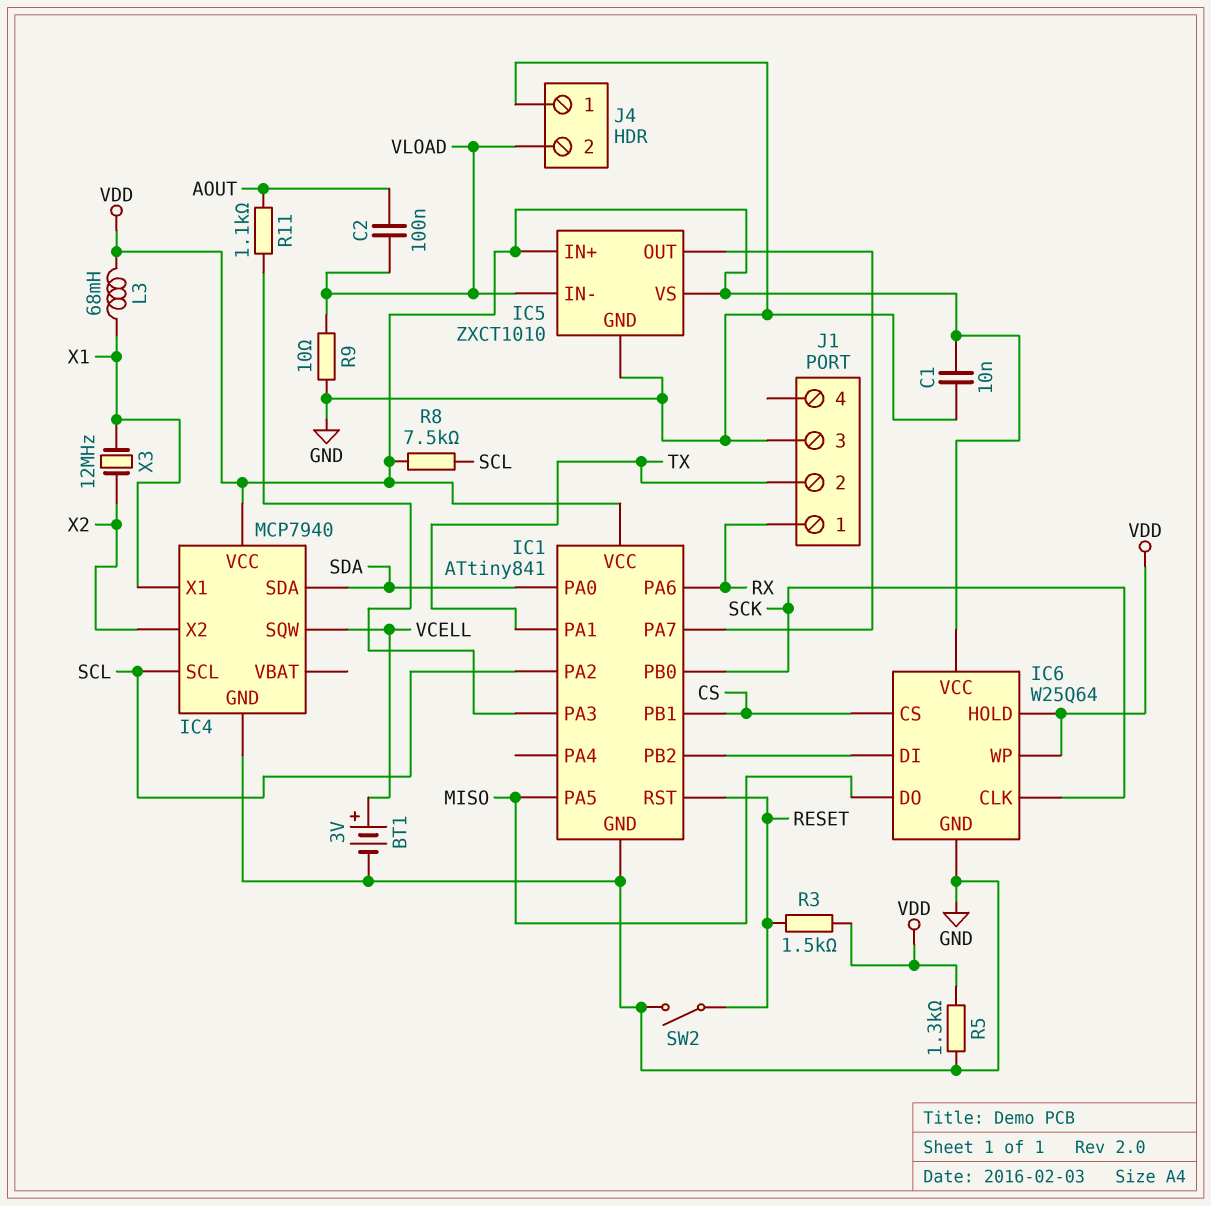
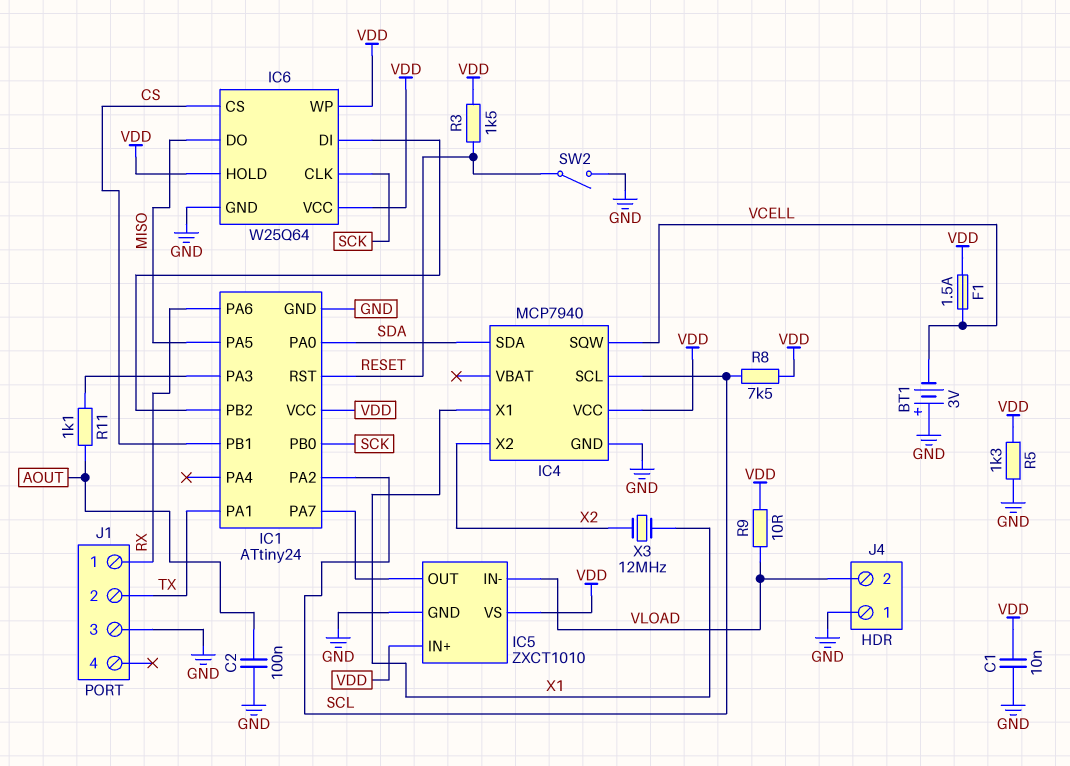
BT1: 3V (plus VCELL, minus GND) -> 3V (plus GND, minus VCELL)
C2: 100nF (AOUT, VLOAD) -> 100nF (AOUT, GND)
F1: none -> 1.5A (VCELL, VDD)
IC1: ATtiny841 -> ATtiny24
L3: 68mH (VDD, X1) -> none
R9: 10 (GND, VLOAD) -> 10 (VDD, VLOAD)

